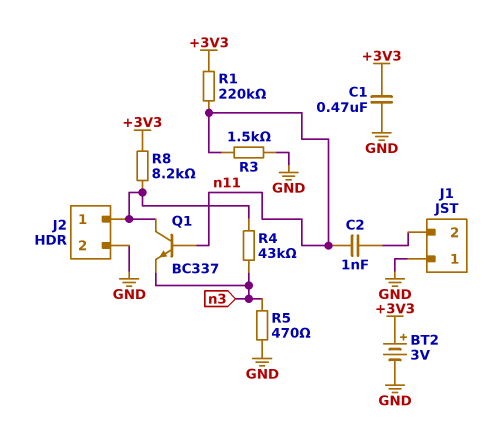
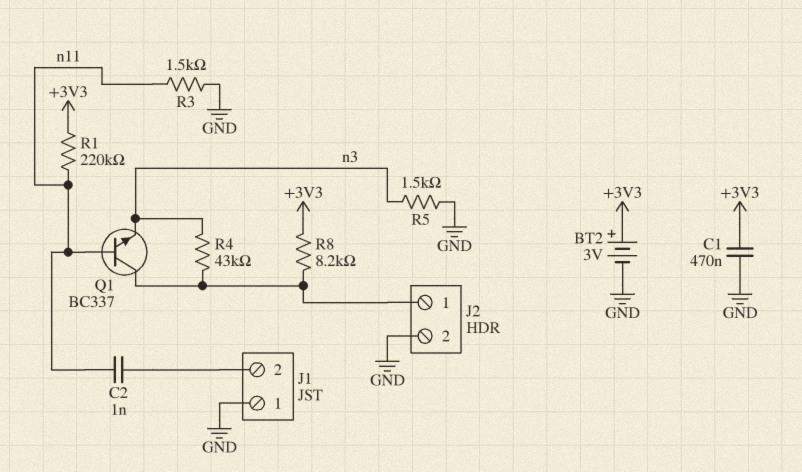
R5: 470 (GND, n3) -> 1.5k (GND, n3)

